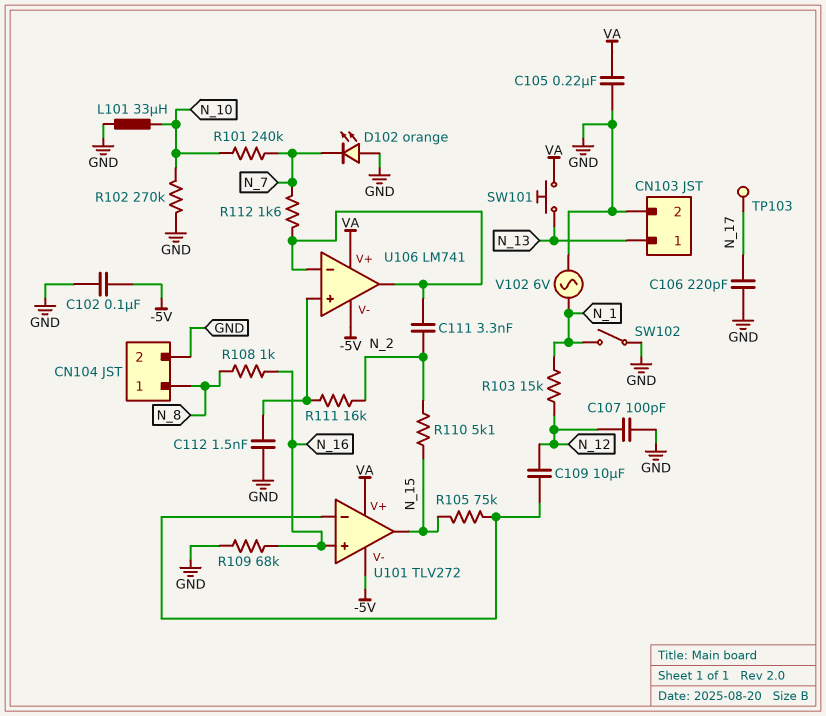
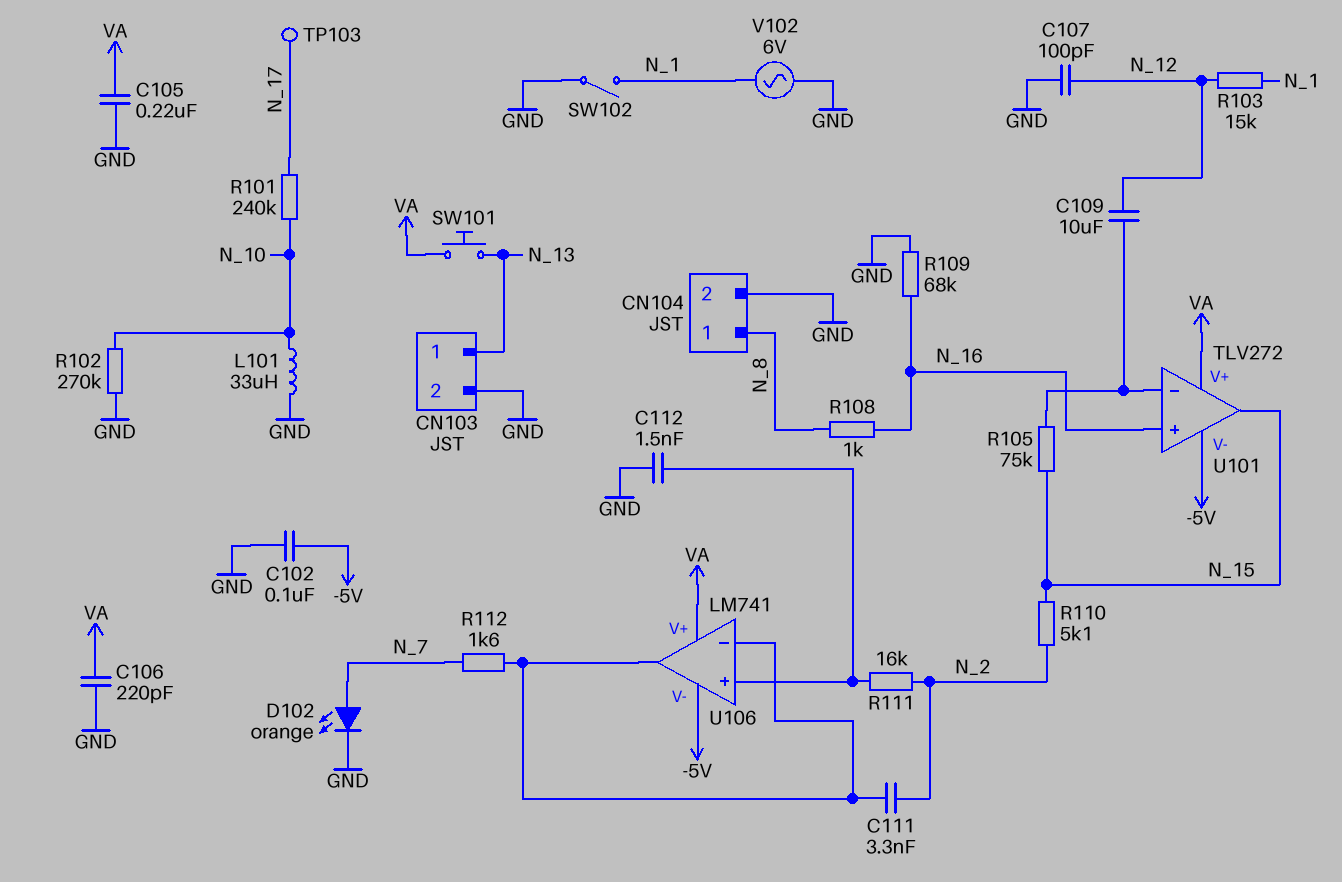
C106: 220pF (GND, N_17) -> 220pF (GND, VA)
D102: LED orange (A GND, K N_7) -> LED orange (A N_7, K GND)
R101: 240k (N_7, N_10) -> 240k (N_10, N_17)

